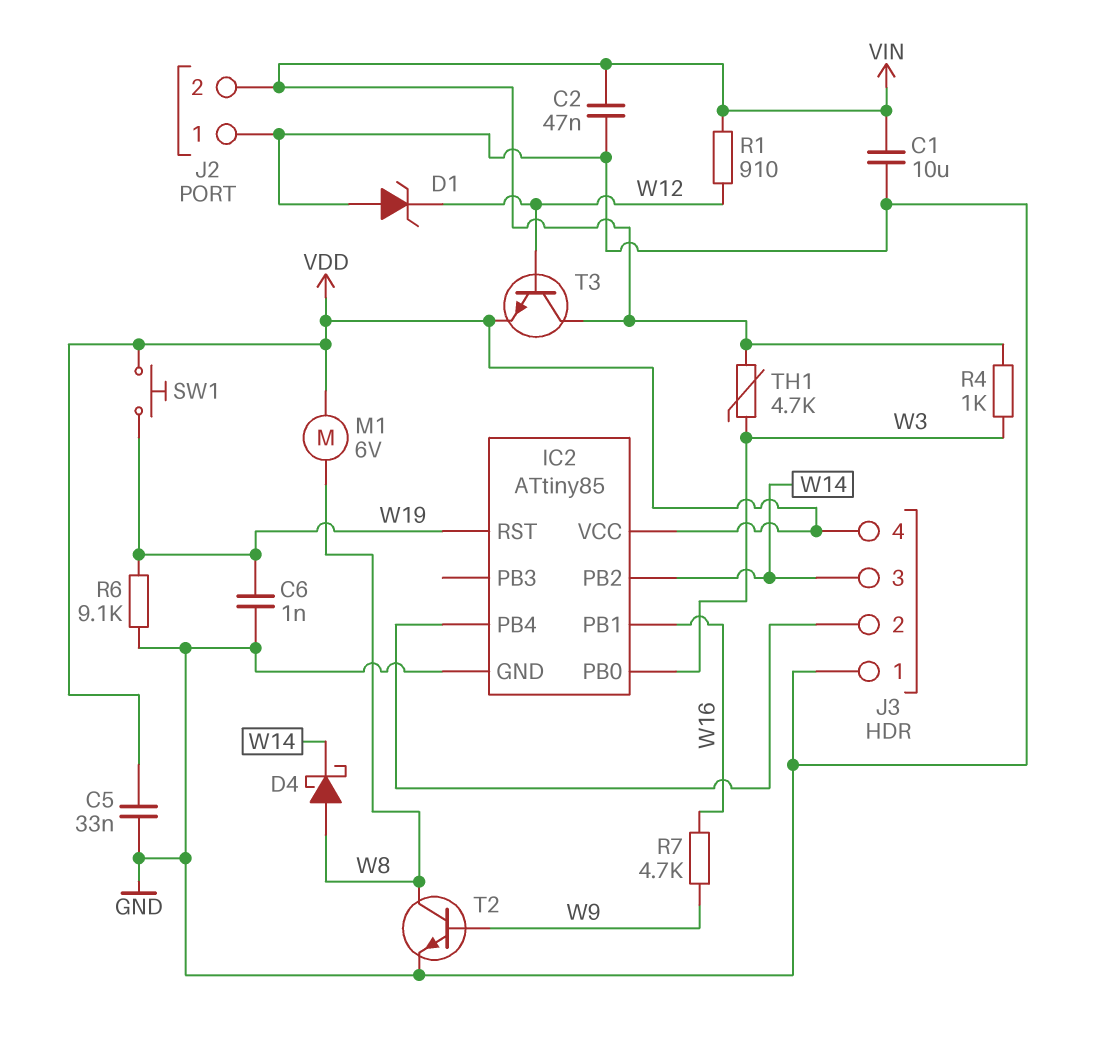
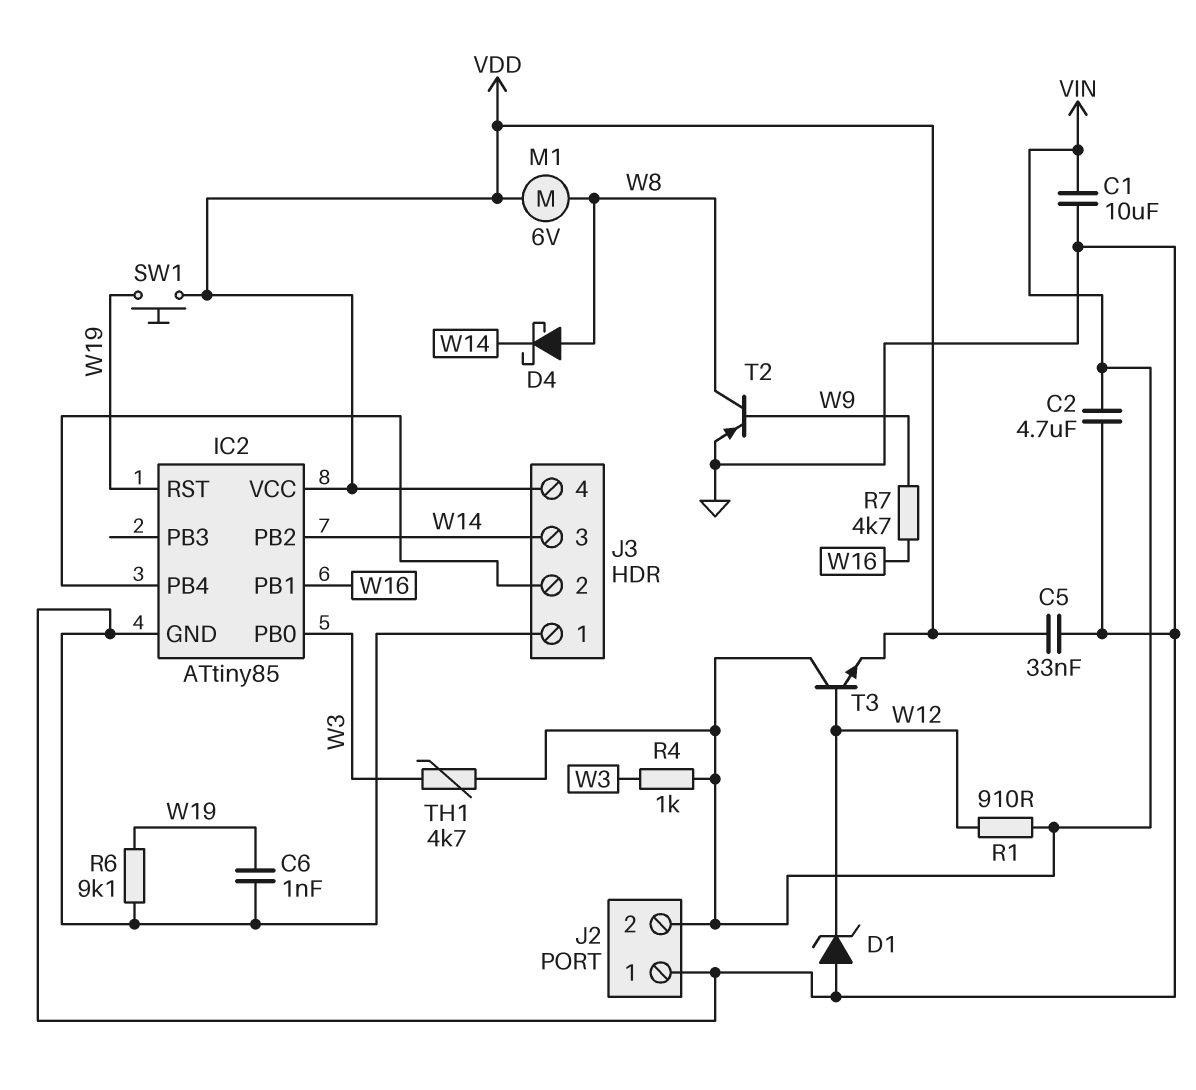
C2: 47nF (GND, VIN) -> 4.7uF (GND, VIN)
T2: NPN (B W9, C W8, E GND) -> PNP (B W9, C W8, E GND)

